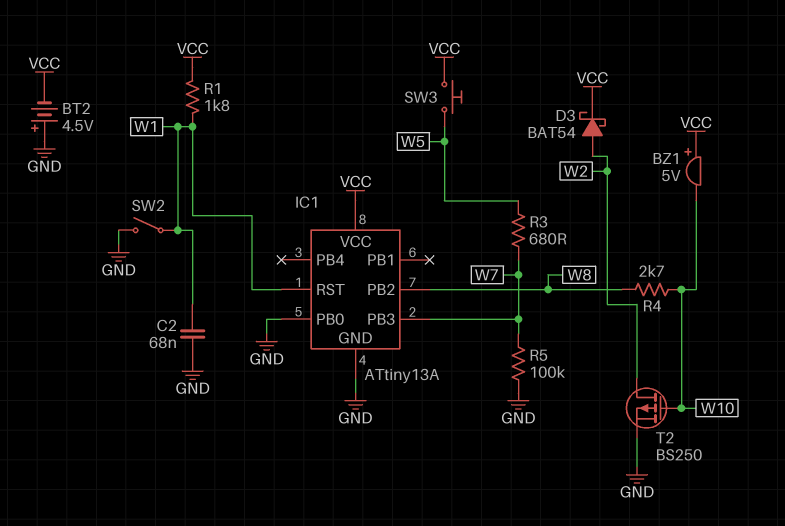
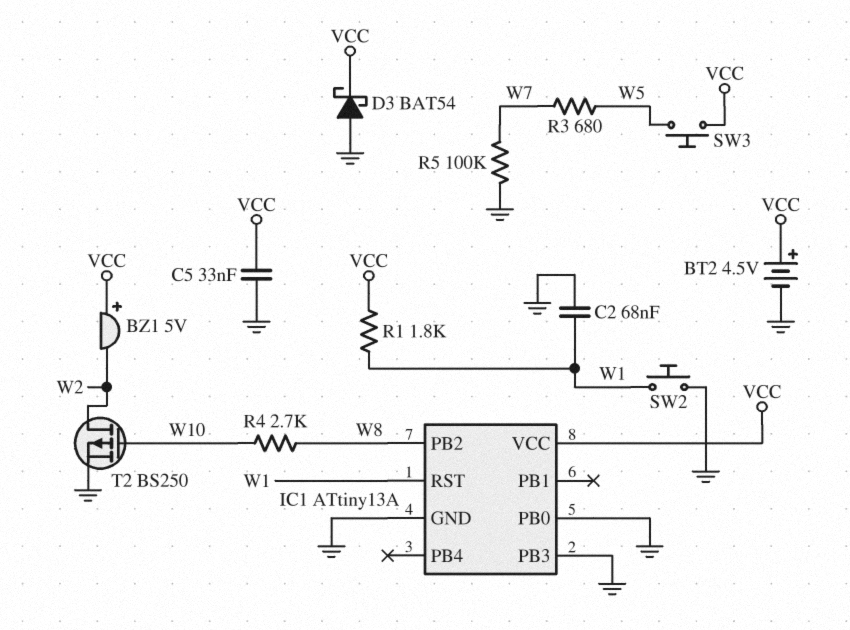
BT2: 4.5V (plus GND, minus VCC) -> 4.5V (plus VCC, minus GND)
BZ1: buzzer 5V (plus VCC, minus W10) -> buzzer 5V (plus VCC, minus W2)
C5: none -> 33nF (GND, VCC)
D3: schottky BAT54 (A W2, K VCC) -> schottky BAT54 (A GND, K VCC)
IC1 pin PB3: W7 -> GND
SW2: switch (GND, W1) -> button (GND, W1)

